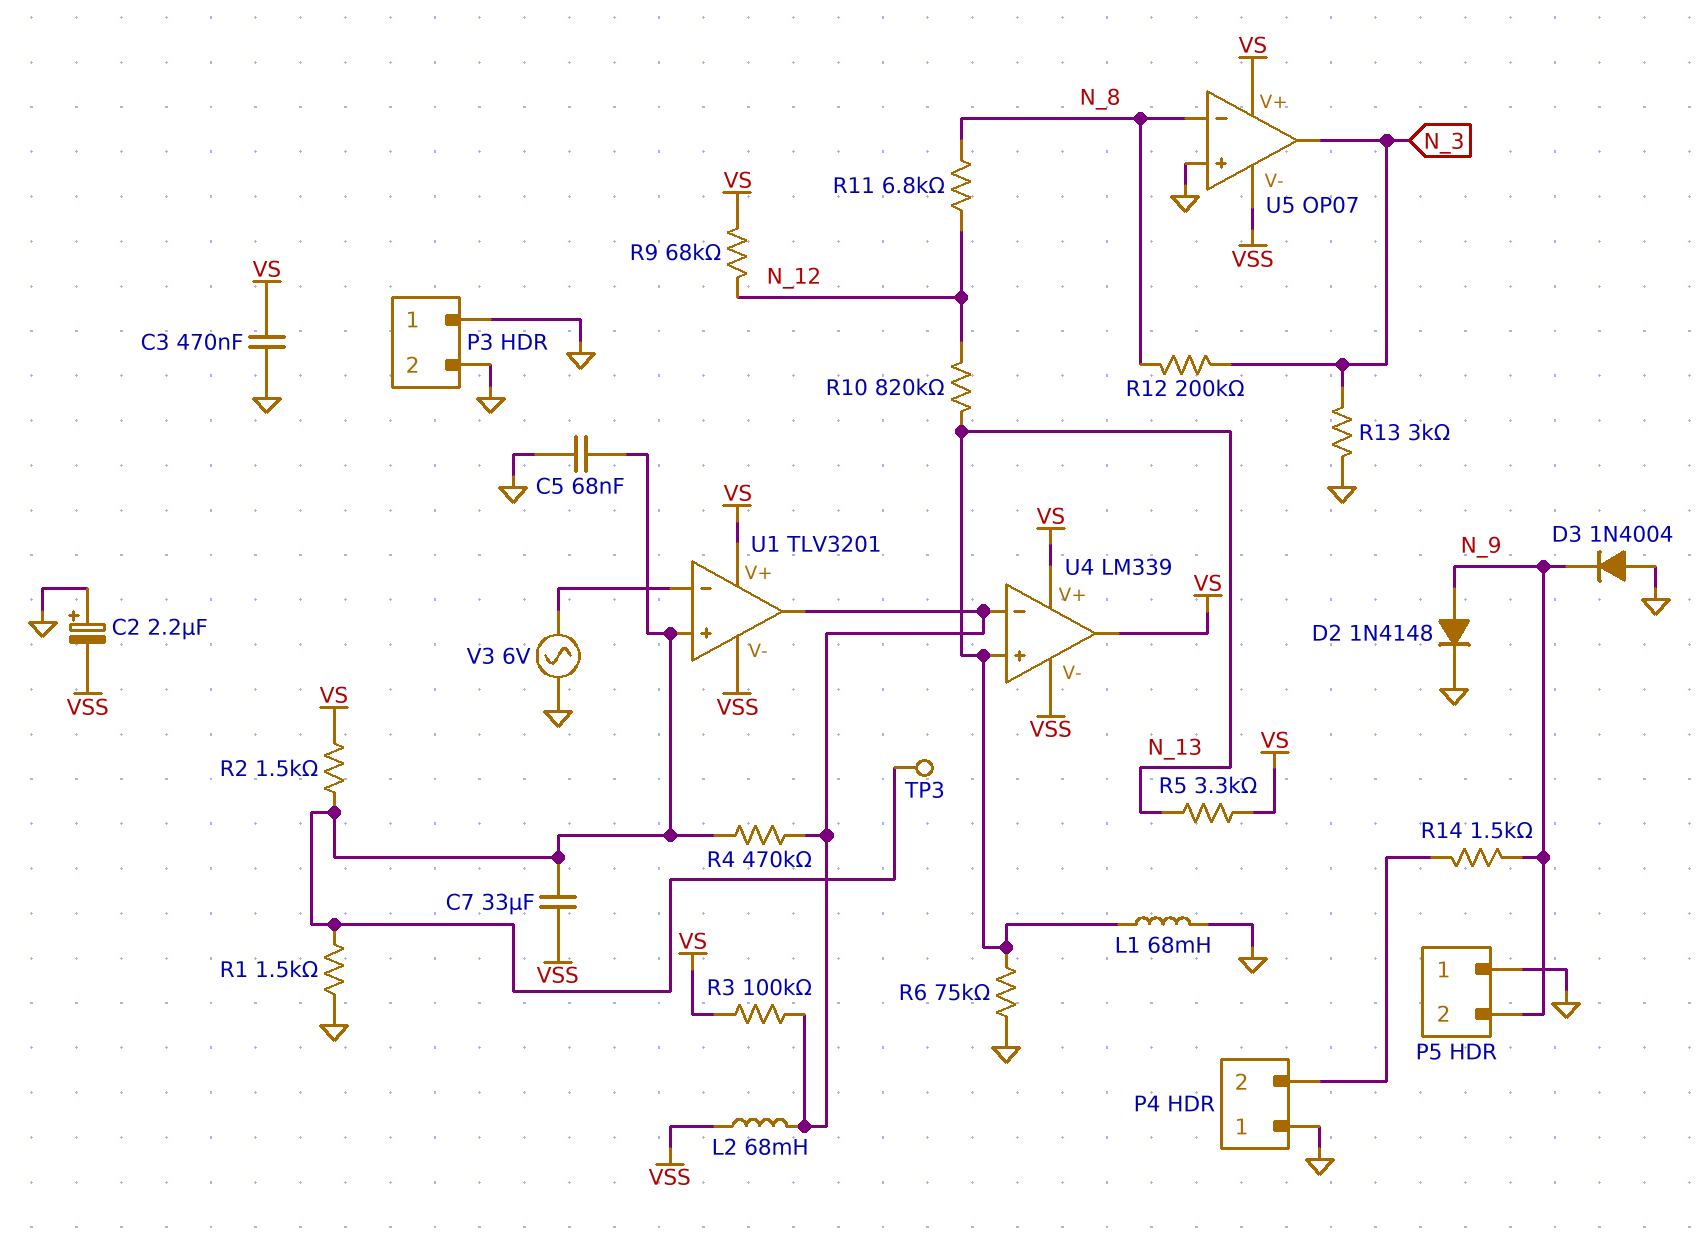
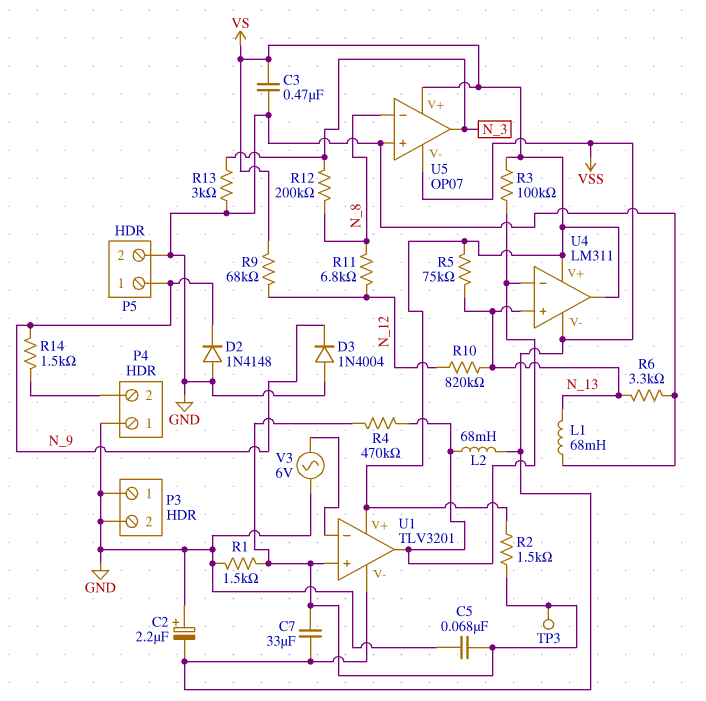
D2: diode 1N4148 (A N_9, K GND) -> diode 1N4148 (A GND, K N_9)
P5 pin 1: GND -> N_9
P5 pin 2: N_9 -> GND
R5: 3.3k (N_13, VS) -> 75k (N_13, VS)
R6: 75k (GND, N_13) -> 3.3k (GND, N_13)
U4: LM339 -> LM311

